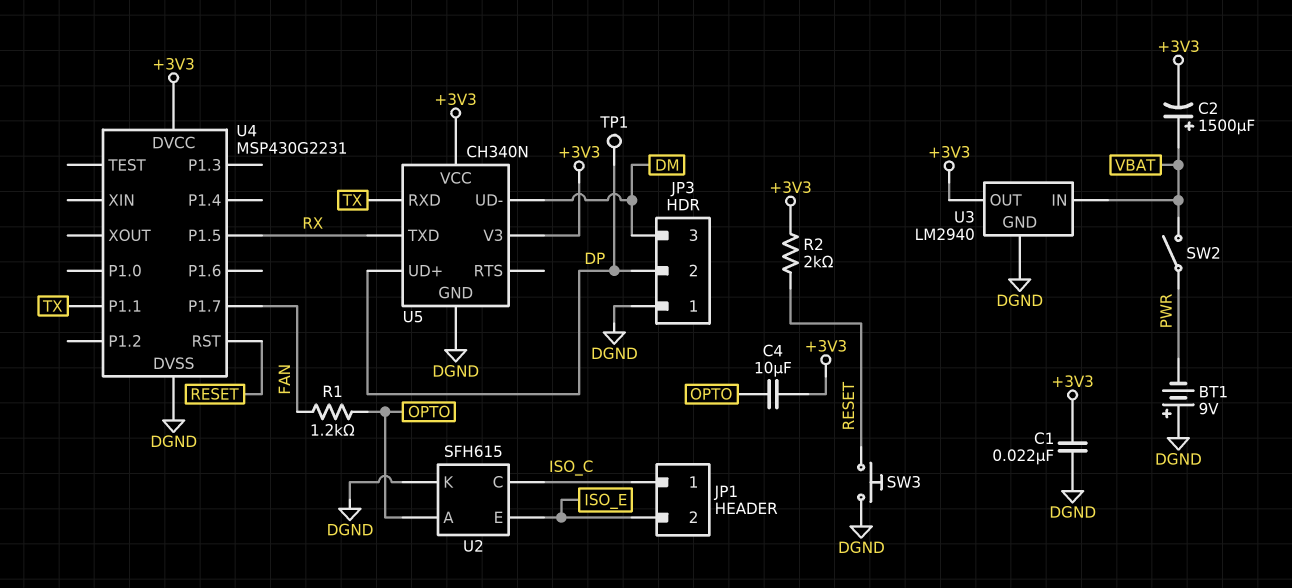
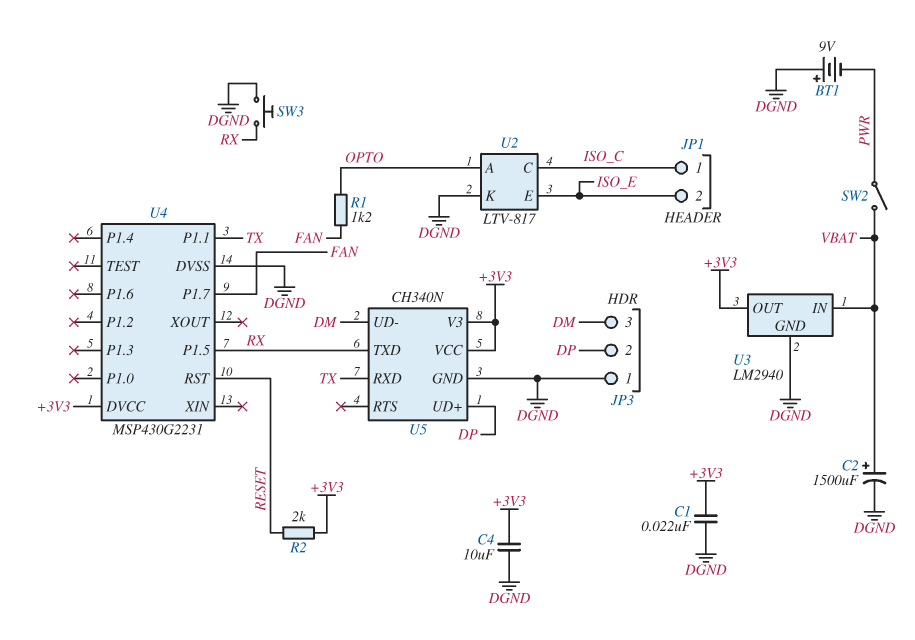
C2: 1500uF (plus VBAT, minus +3V3) -> 1500uF (plus VBAT, minus DGND)
C4: 10uF (+3V3, OPTO) -> 10uF (+3V3, DGND)
SW3: button (DGND, RESET) -> button (DGND, RX)
TP1: test point (DP) -> none
U2: SFH615 -> LTV-817

